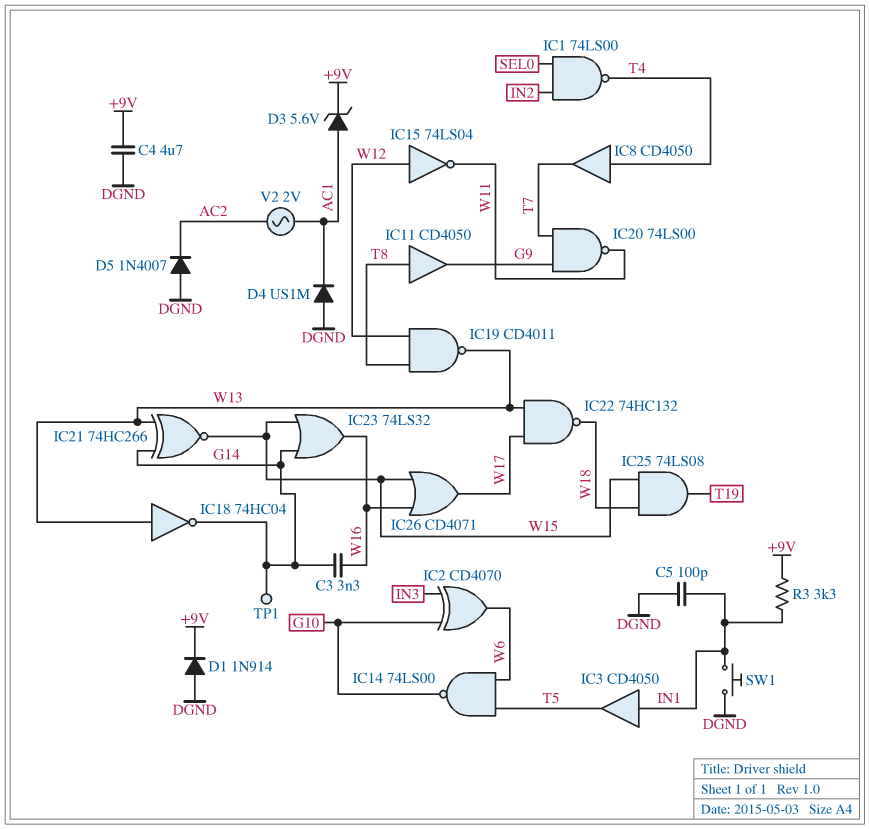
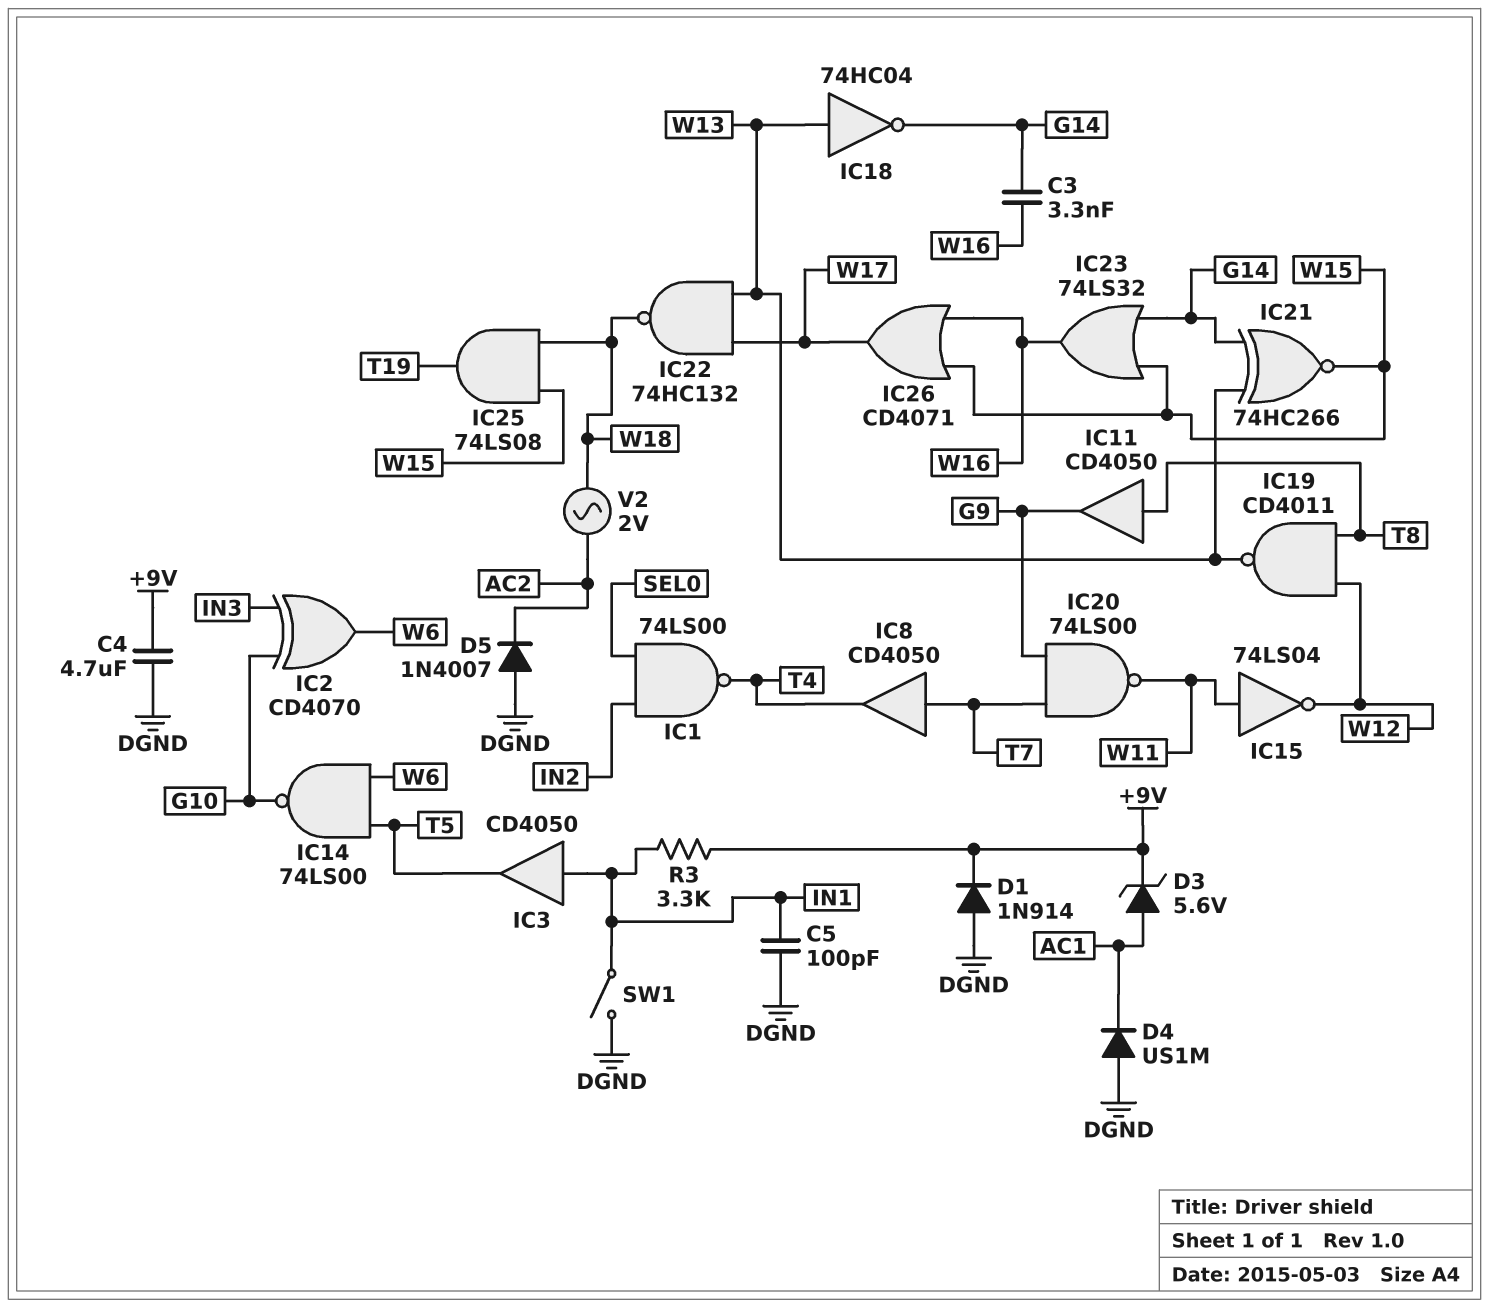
IC8: buffer CD4050 (in T4, out T7) -> buffer CD4050 (in T7, out T4)
IC15: NOT 74LS04 (in W12, out W11) -> NOT 74LS04 (in W11, out W12)
SW1: button (DGND, IN1) -> switch (DGND, IN1)
TP1: test point (G14) -> none
V2: AC 2V (AC1, AC2) -> AC 2V (AC2, W18)

